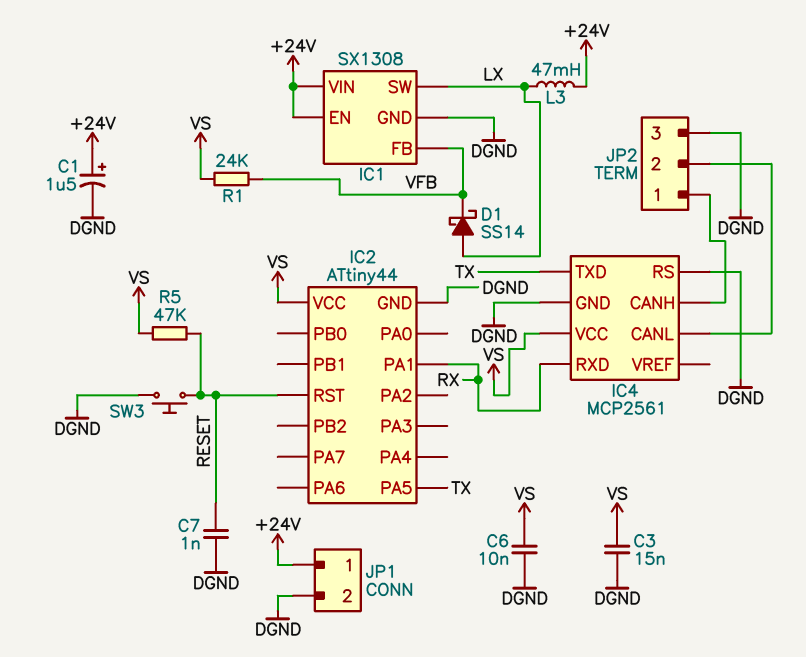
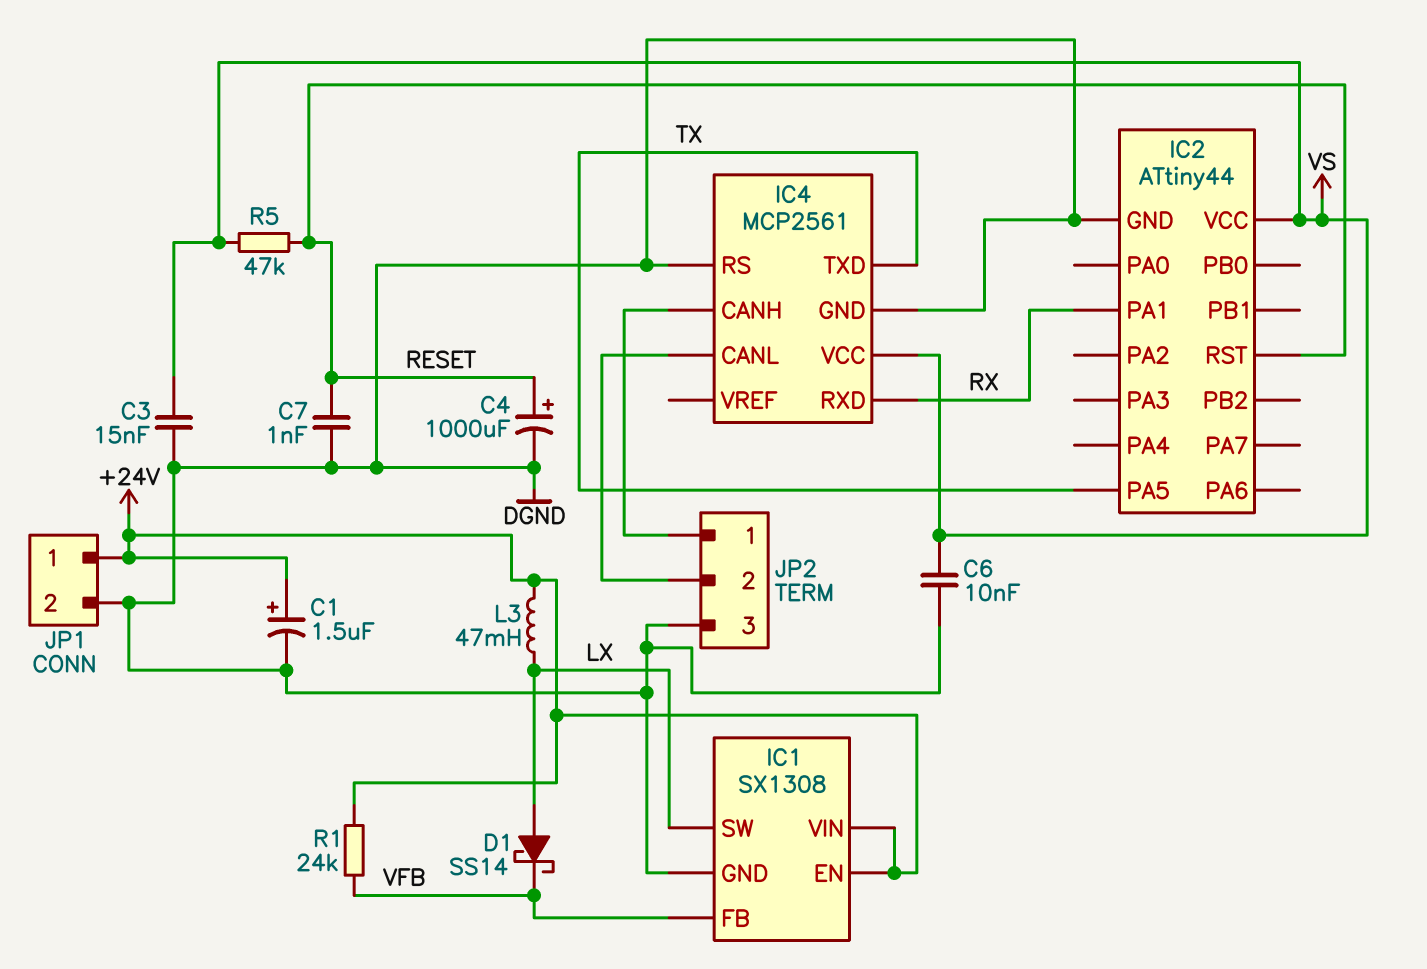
C4: none -> 1000uF (plus RESET, minus DGND)
R1: 24k (VFB, VS) -> 24k (+24V, VFB)
SW3: button (DGND, RESET) -> none

